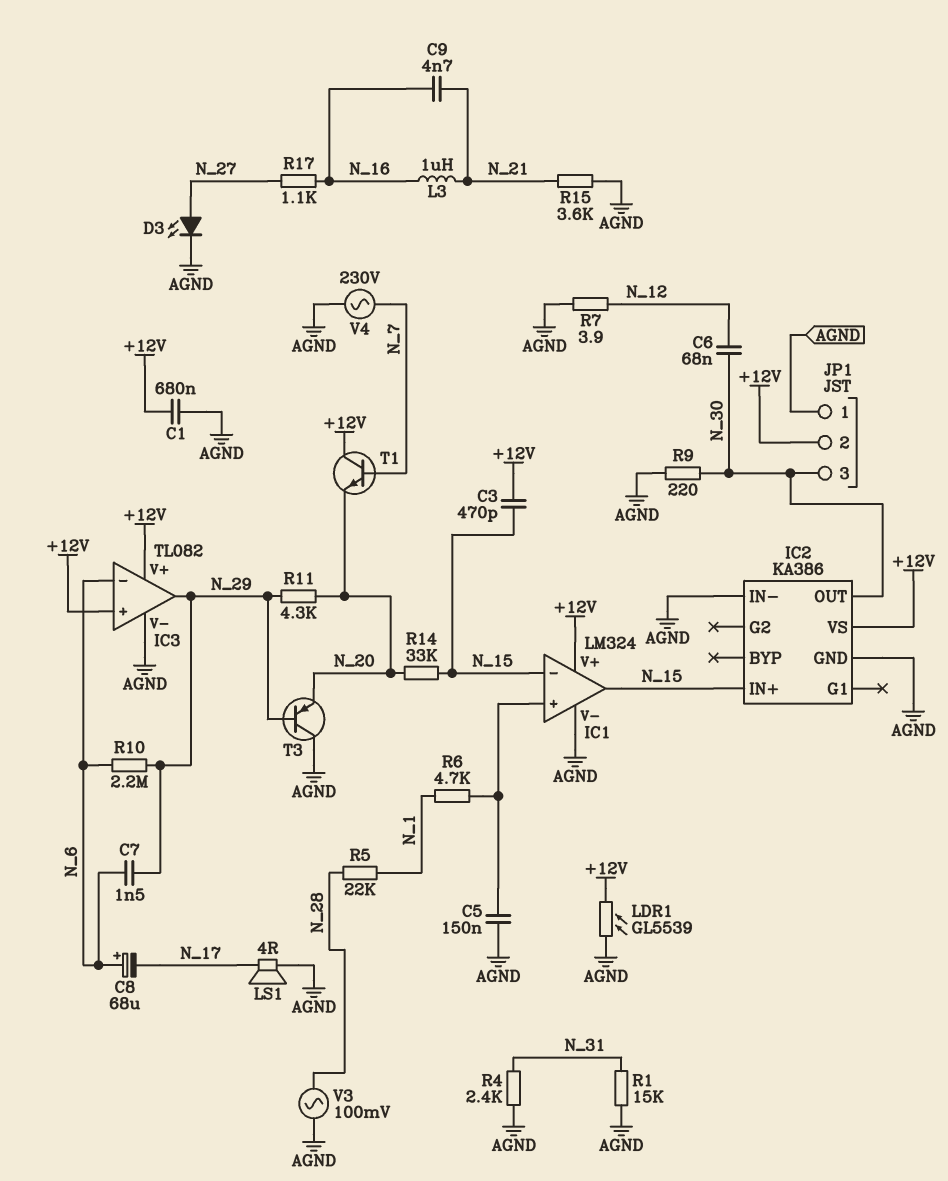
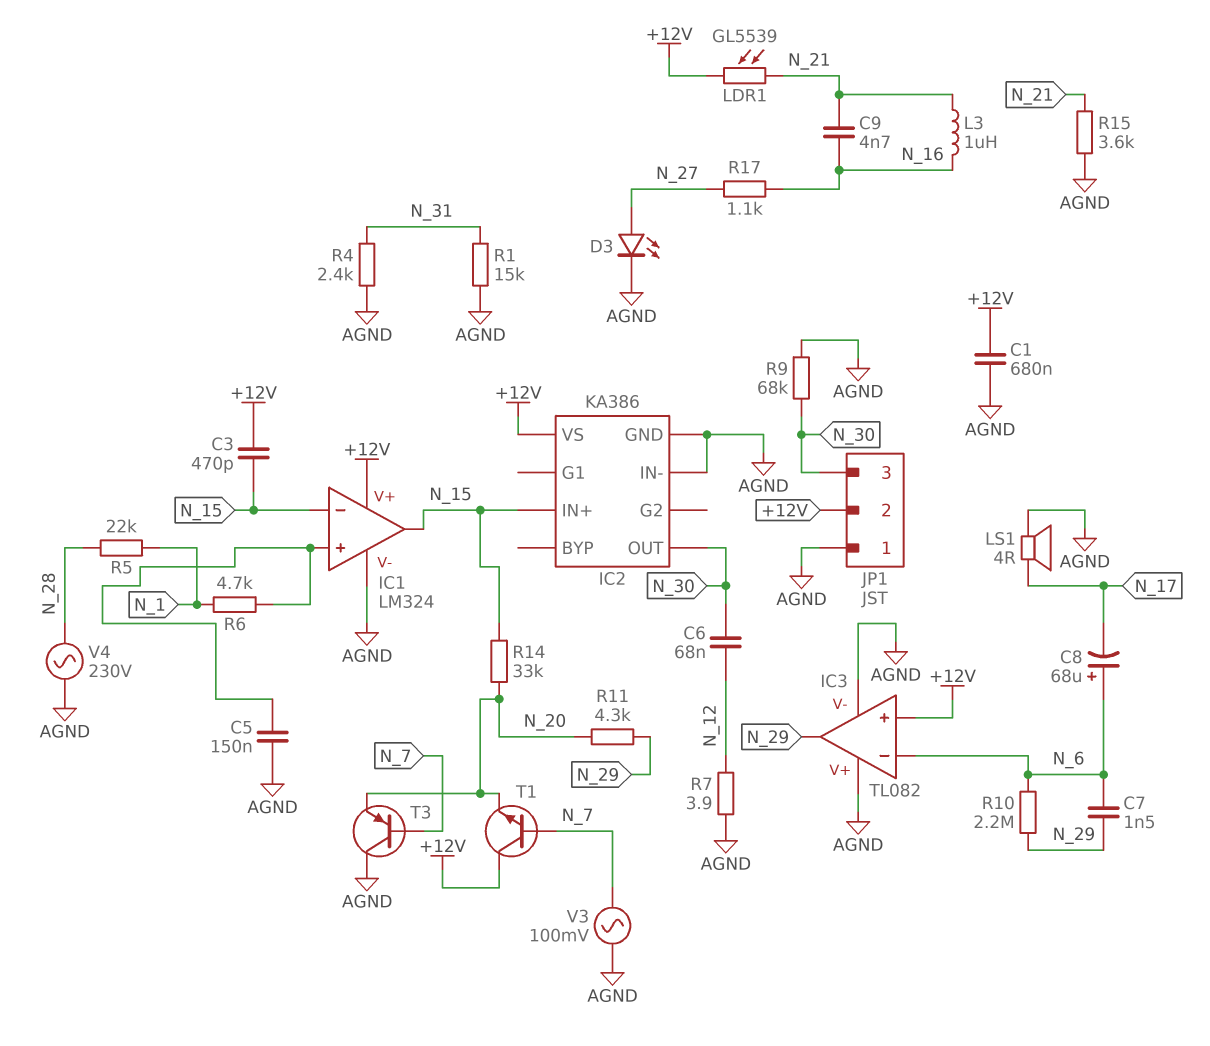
IC3 pin V+: +12V -> AGND
LDR1: GL5539 (+12V, AGND) -> GL5539 (+12V, N_21)
R9: 220 (AGND, N_30) -> 68k (AGND, N_30)
T3: PNP (B N_29, C AGND, E N_20) -> PNP (B N_7, C AGND, E N_20)
V3: AC 100mV (AGND, N_28) -> AC 100mV (AGND, N_7)
V4: AC 230V (AGND, N_7) -> AC 230V (AGND, N_28)

